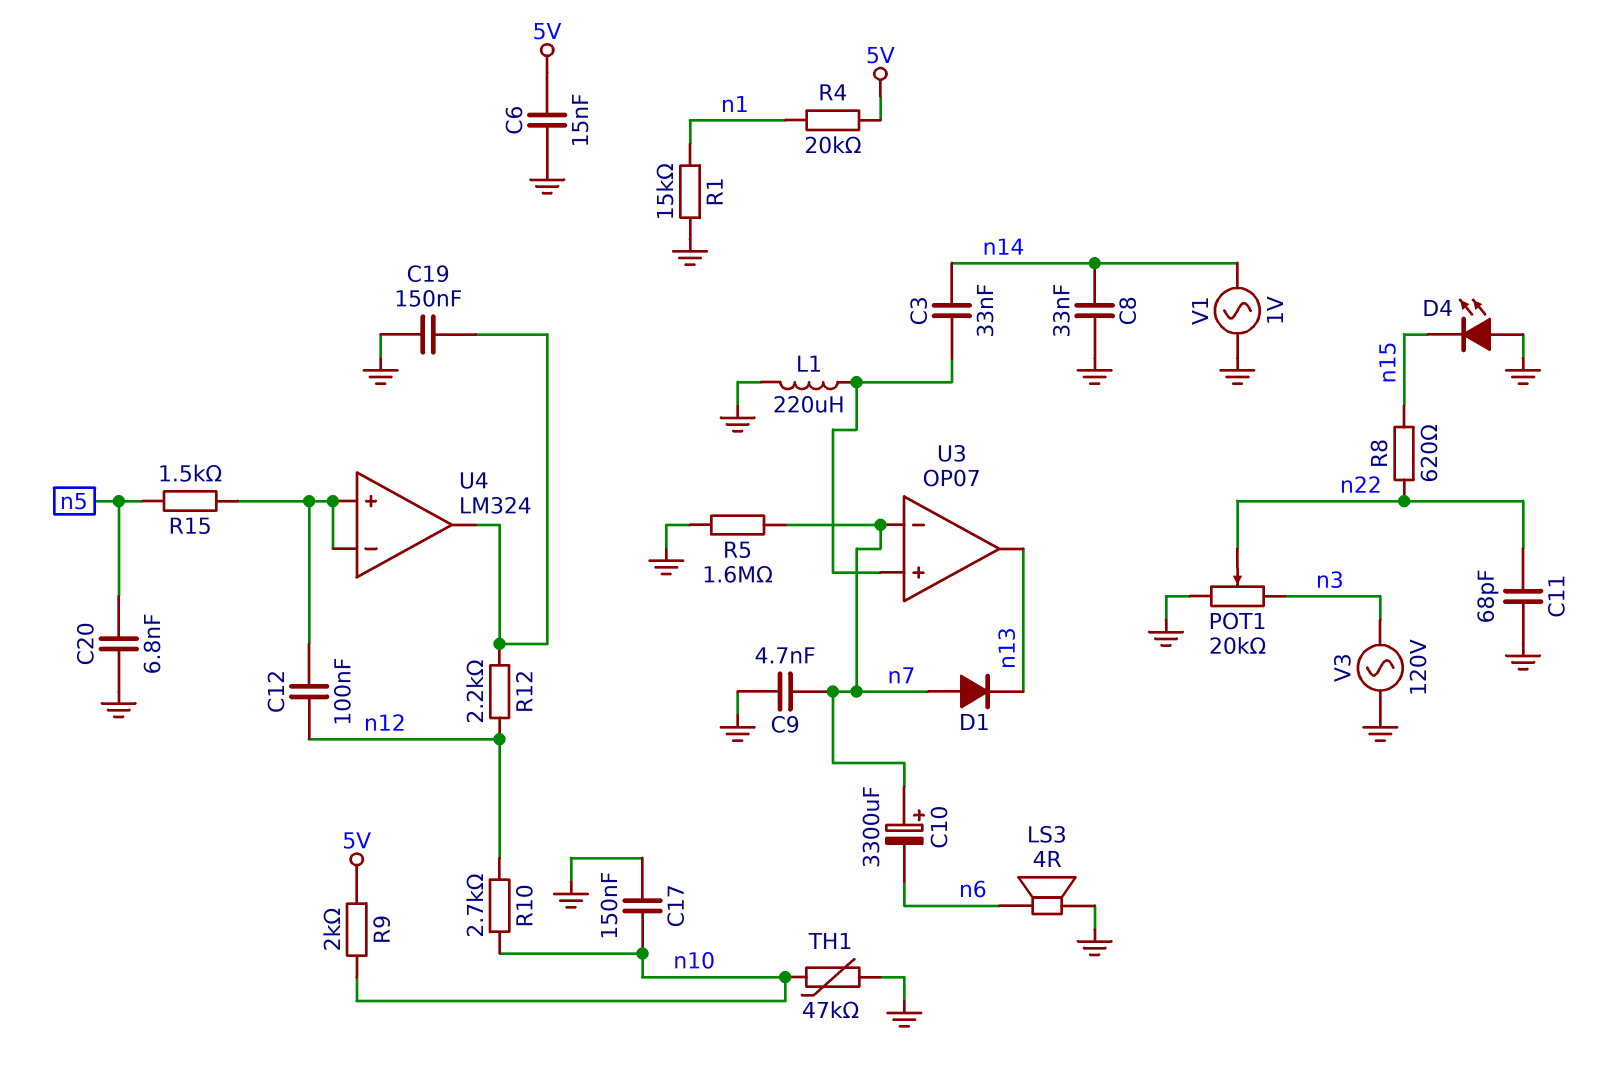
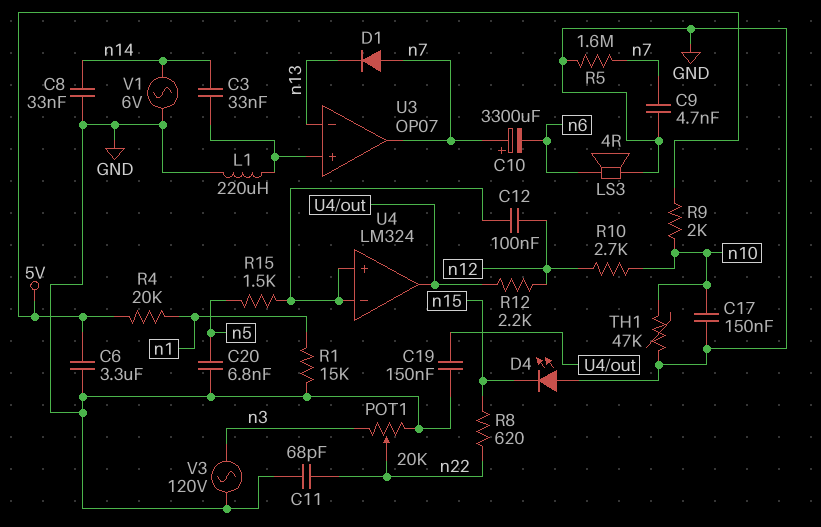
C6: 15nF (5V, GND) -> 3.3uF (5V, GND)
U3 pin in-: n7 -> n13
U3 pin out: n13 -> n7
V1: AC 1V (GND, n14) -> AC 6V (GND, n14)

